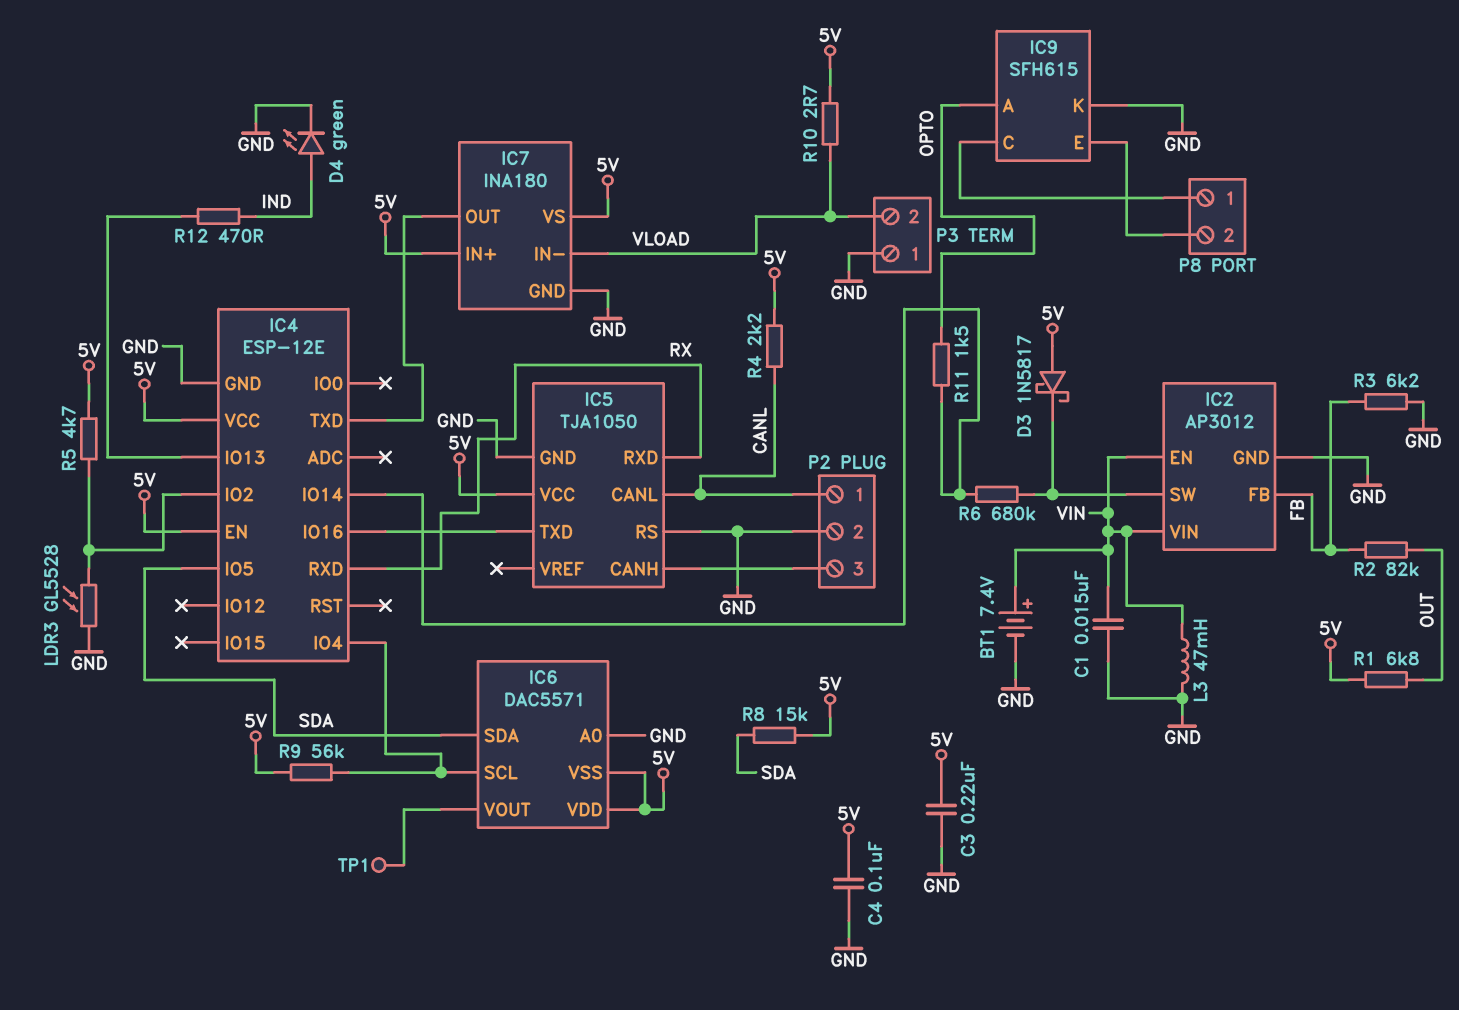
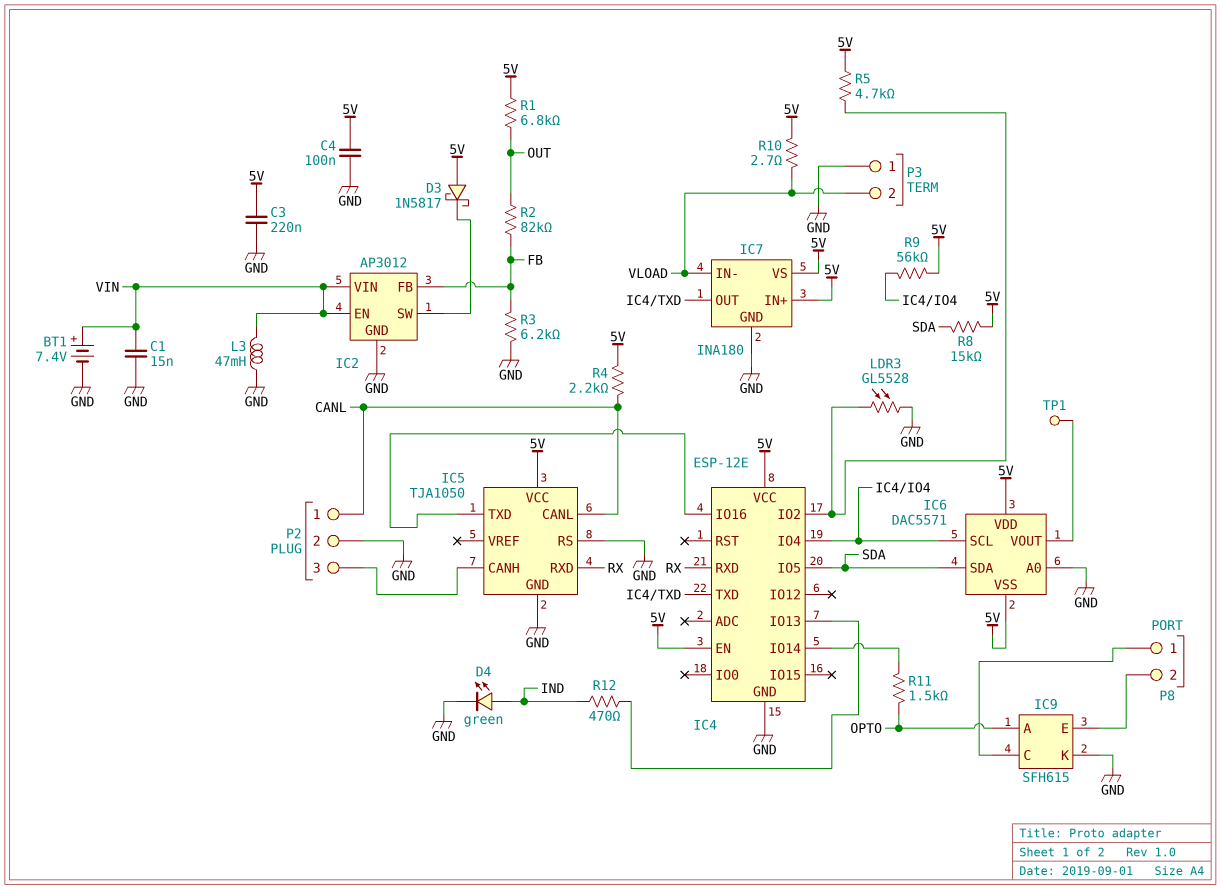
R6: 680k (IC2/SW, IC4/IO14) -> none

